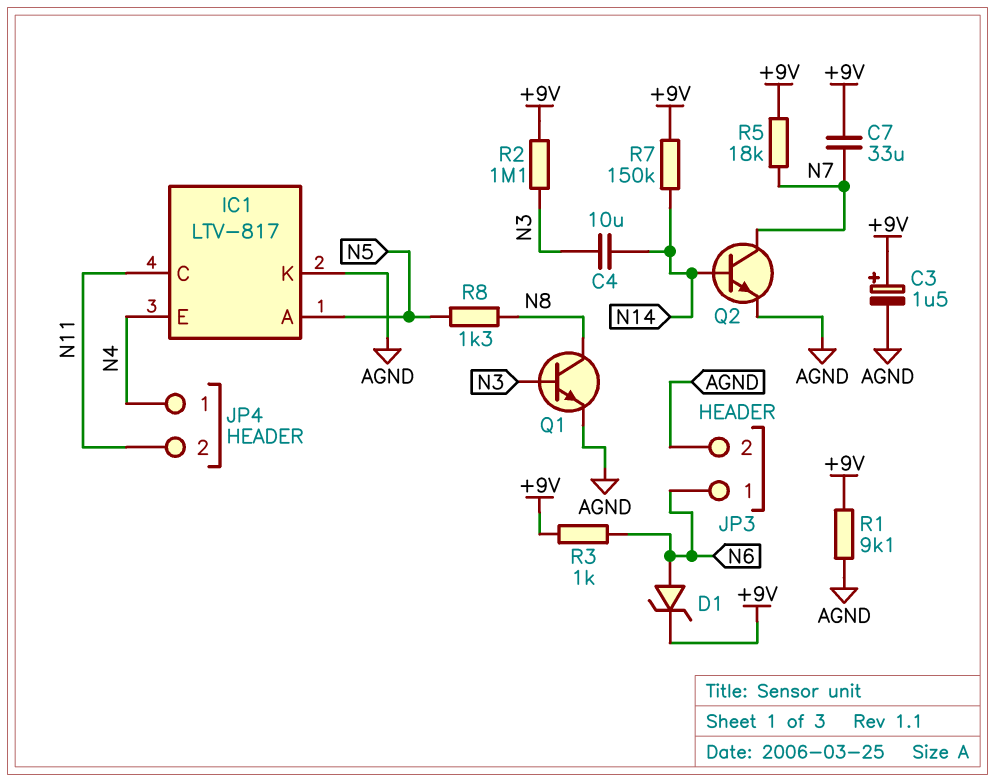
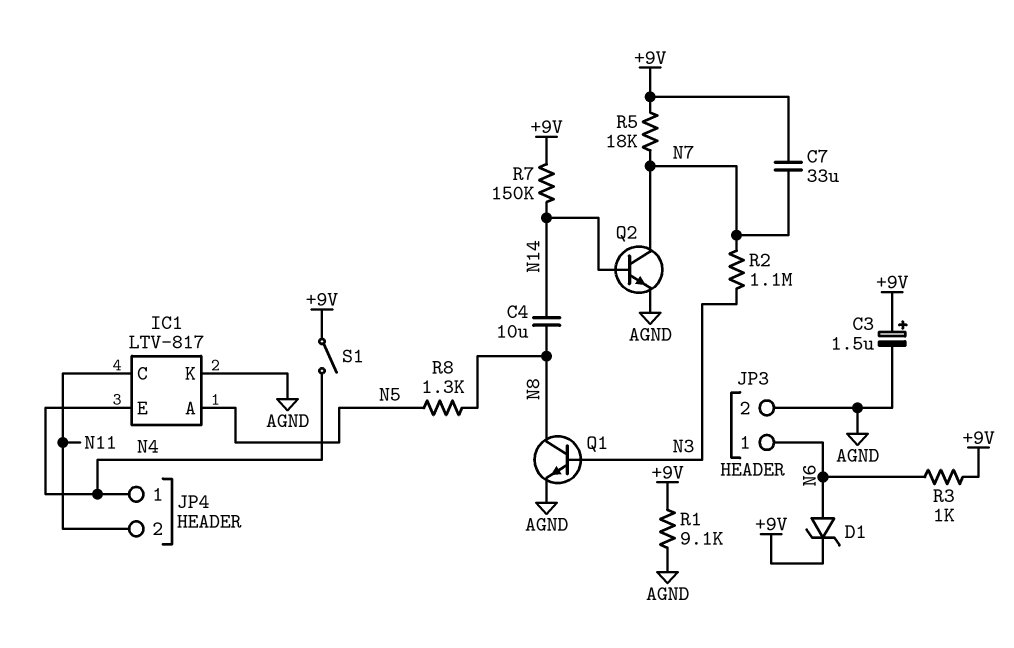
C4: 10uF (N3, N14) -> 10uF (N8, N14)
R2: 1.1M (+9V, N3) -> 1.1M (N3, N7)
S1: none -> switch (+9V, N4)

